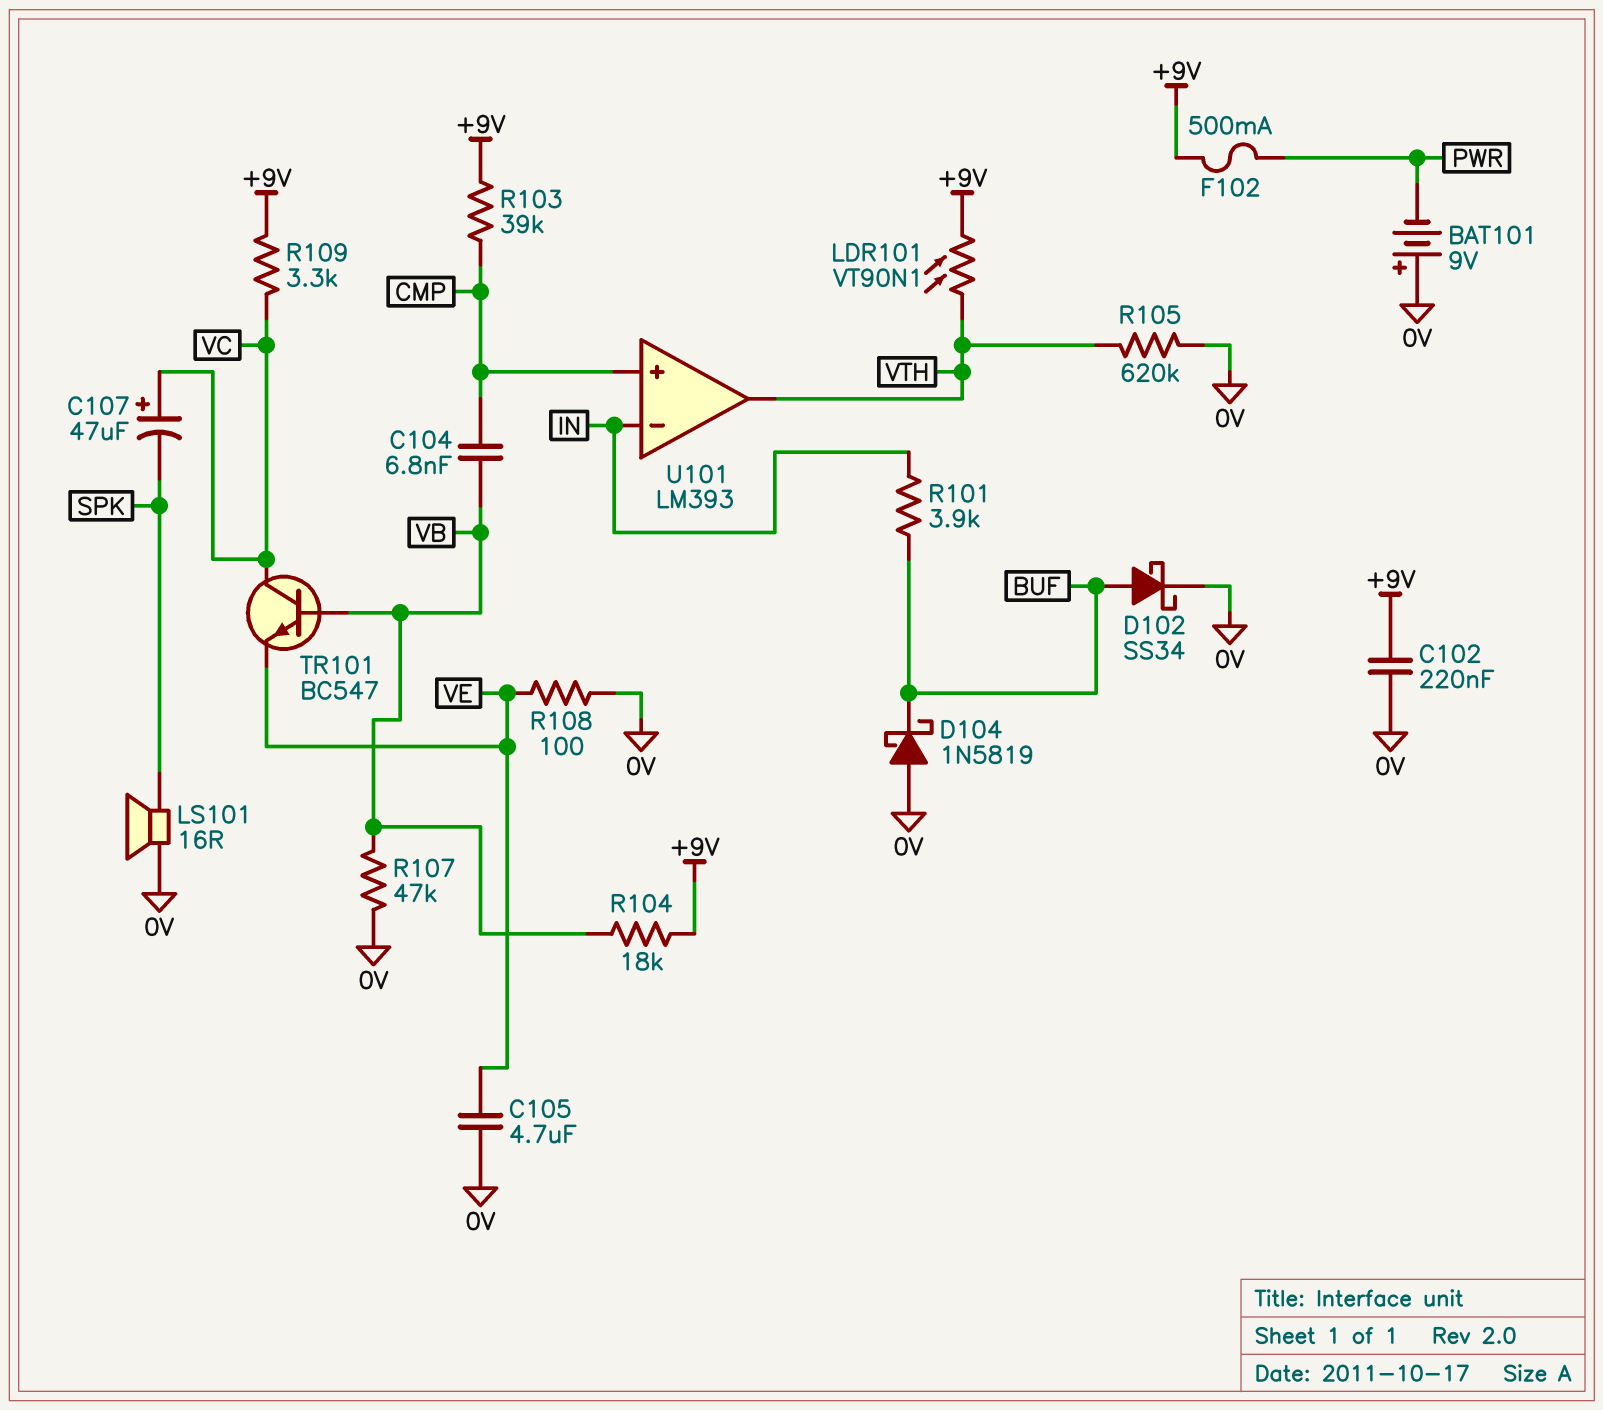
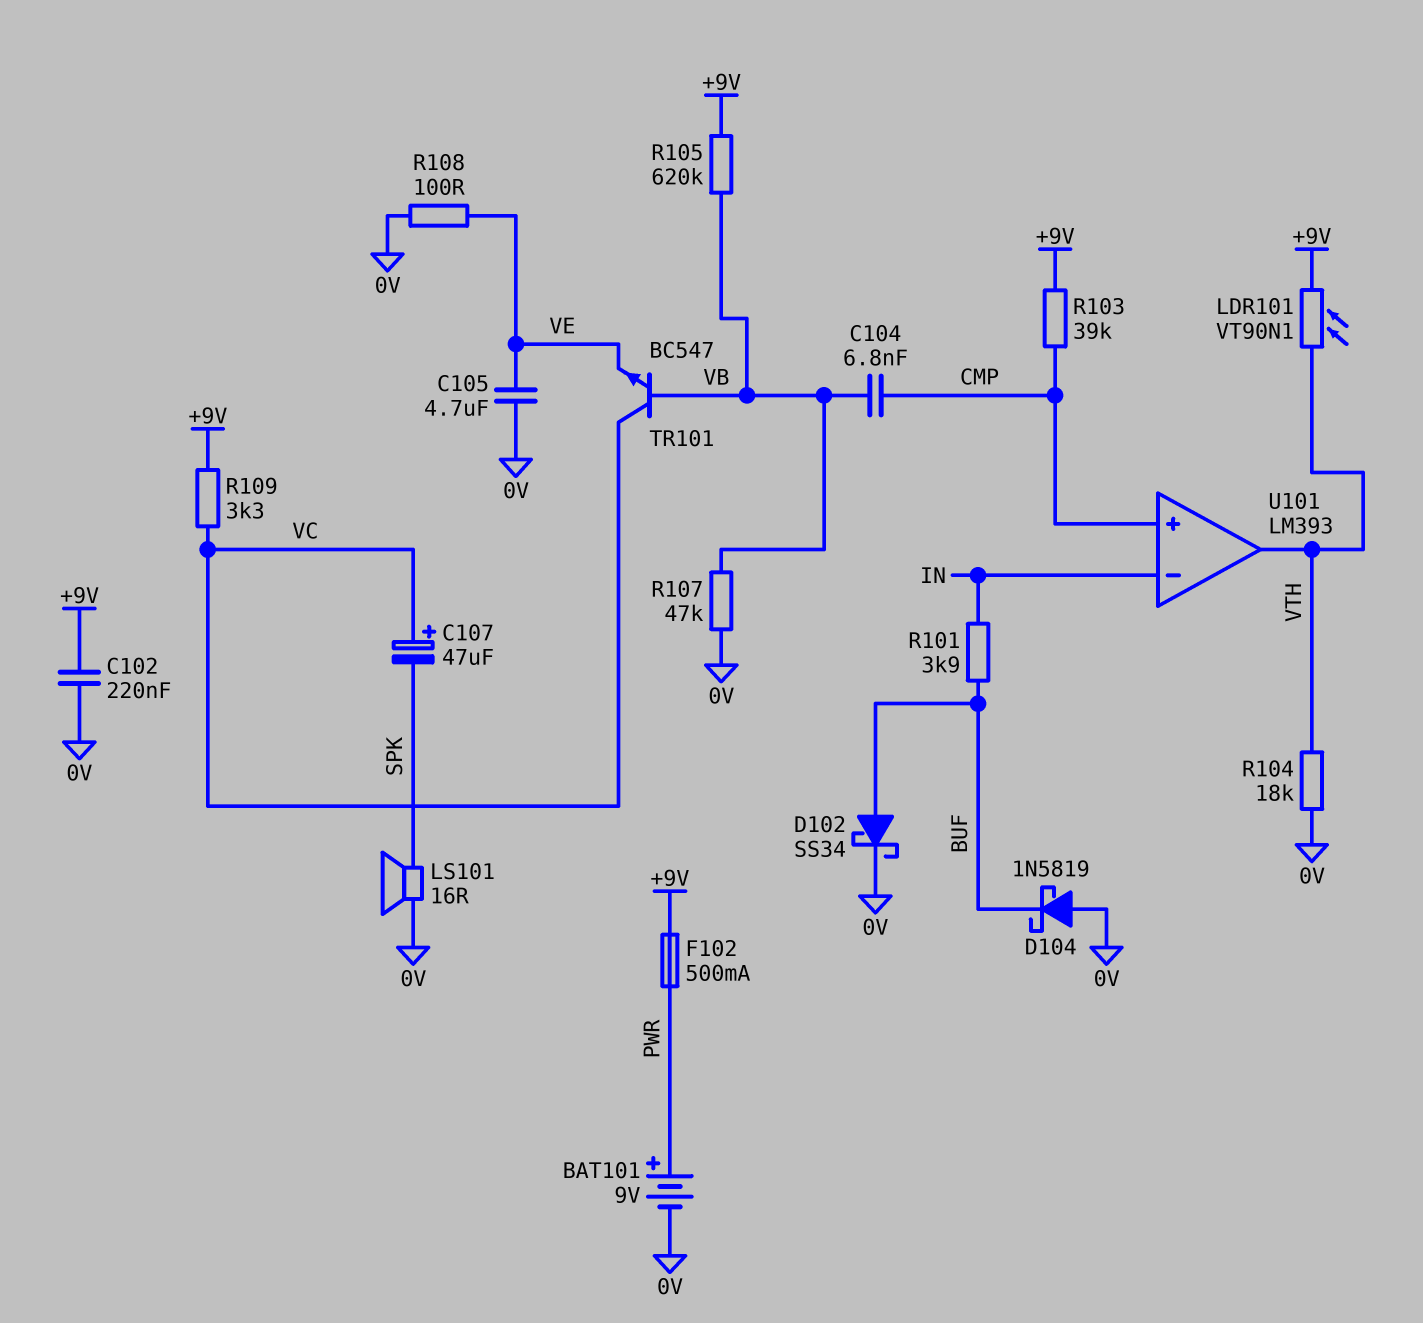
BAT101: 9V (plus 0V, minus PWR) -> 9V (plus PWR, minus 0V)
R104: 18k (+9V, VB) -> 18k (0V, VTH)
R105: 620k (0V, VTH) -> 620k (+9V, VB)

